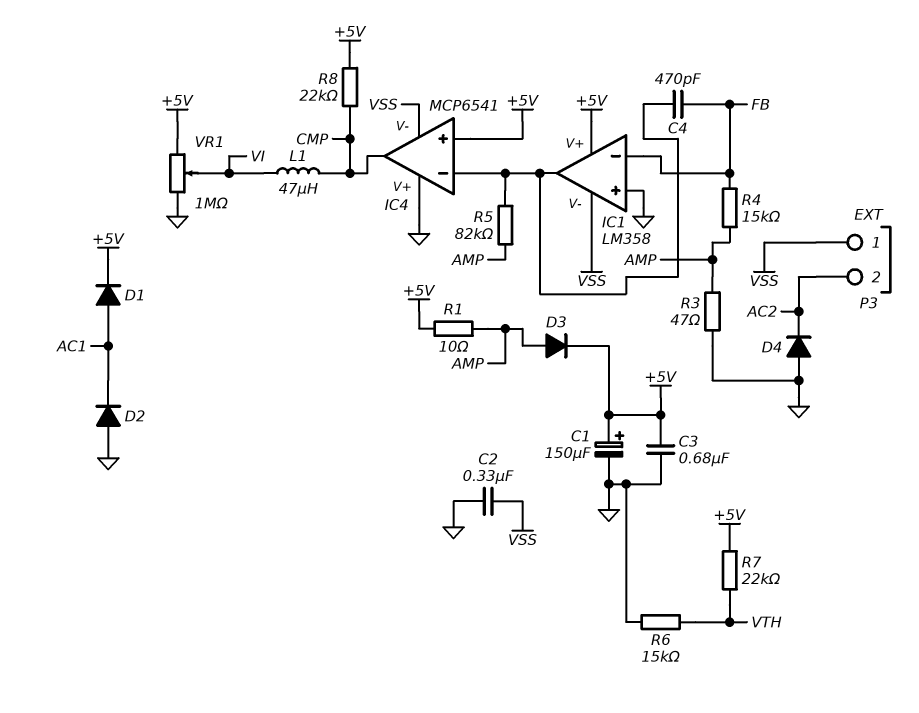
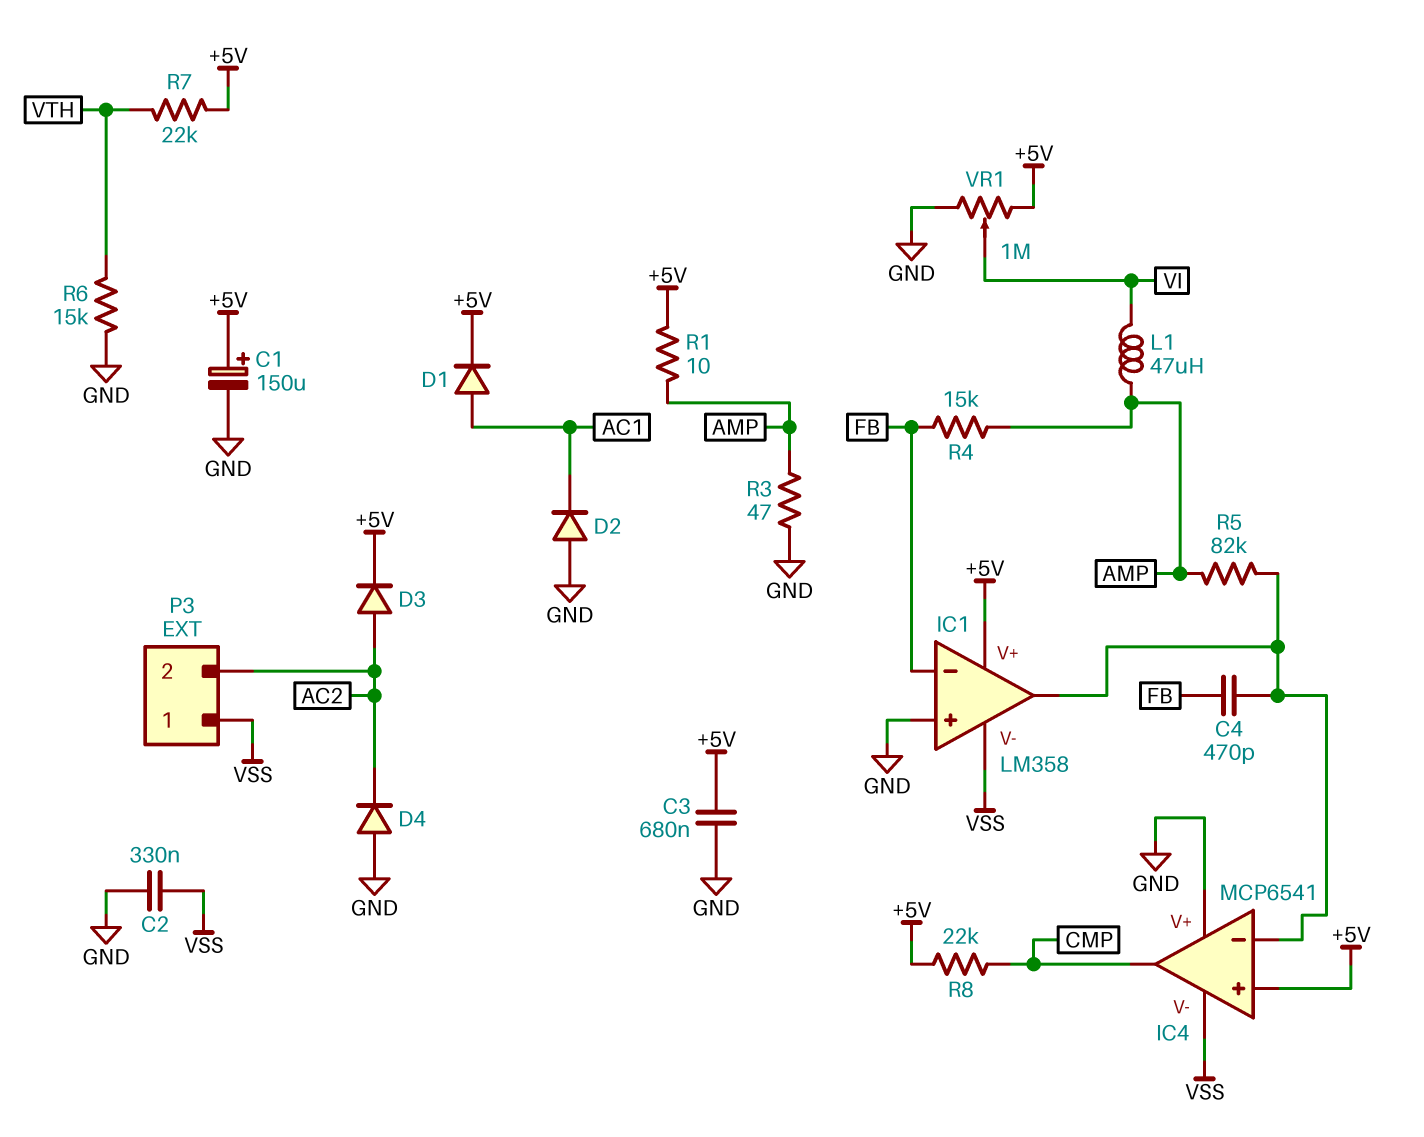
D3: diode (A AMP, K +5V) -> diode (A AC2, K +5V)
L1: 47uH (CMP, VI) -> 47uH (AMP, VI)

